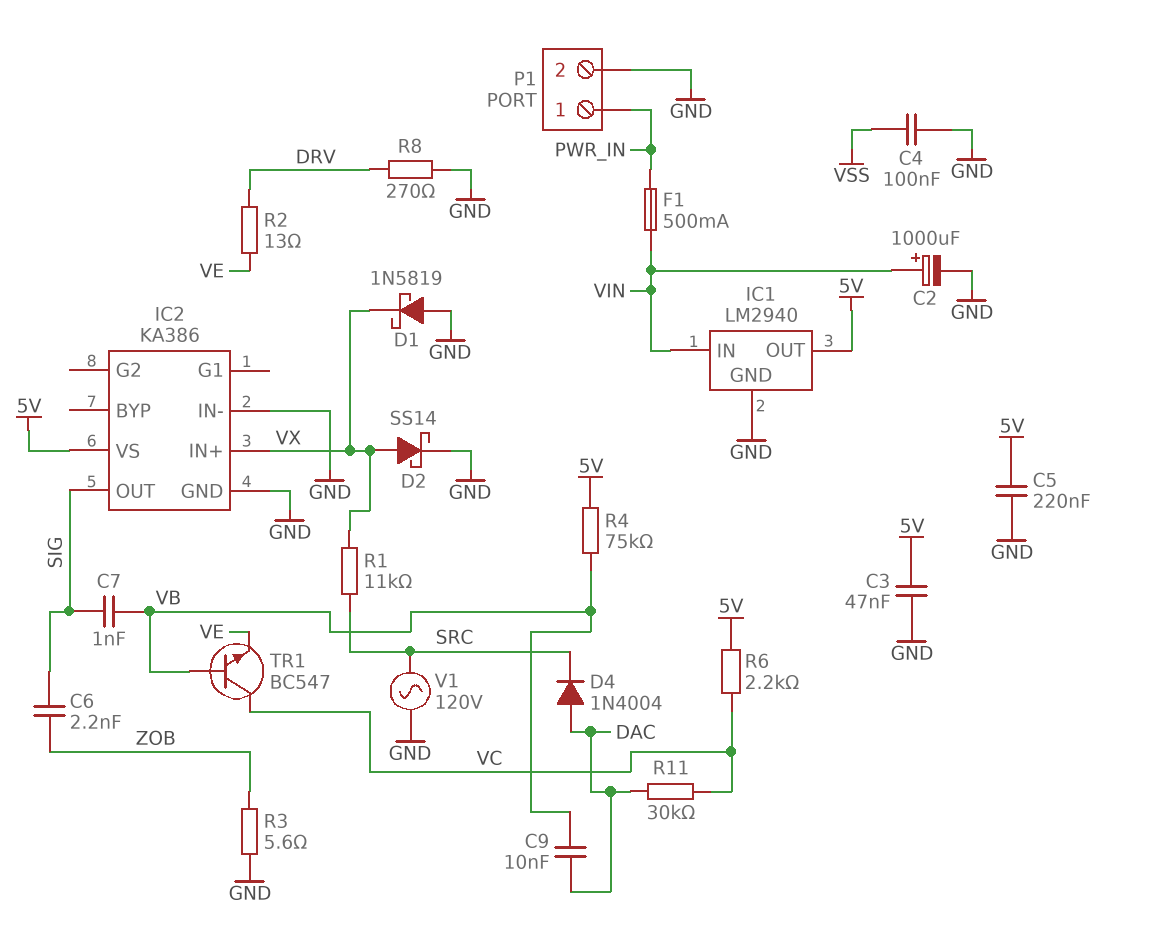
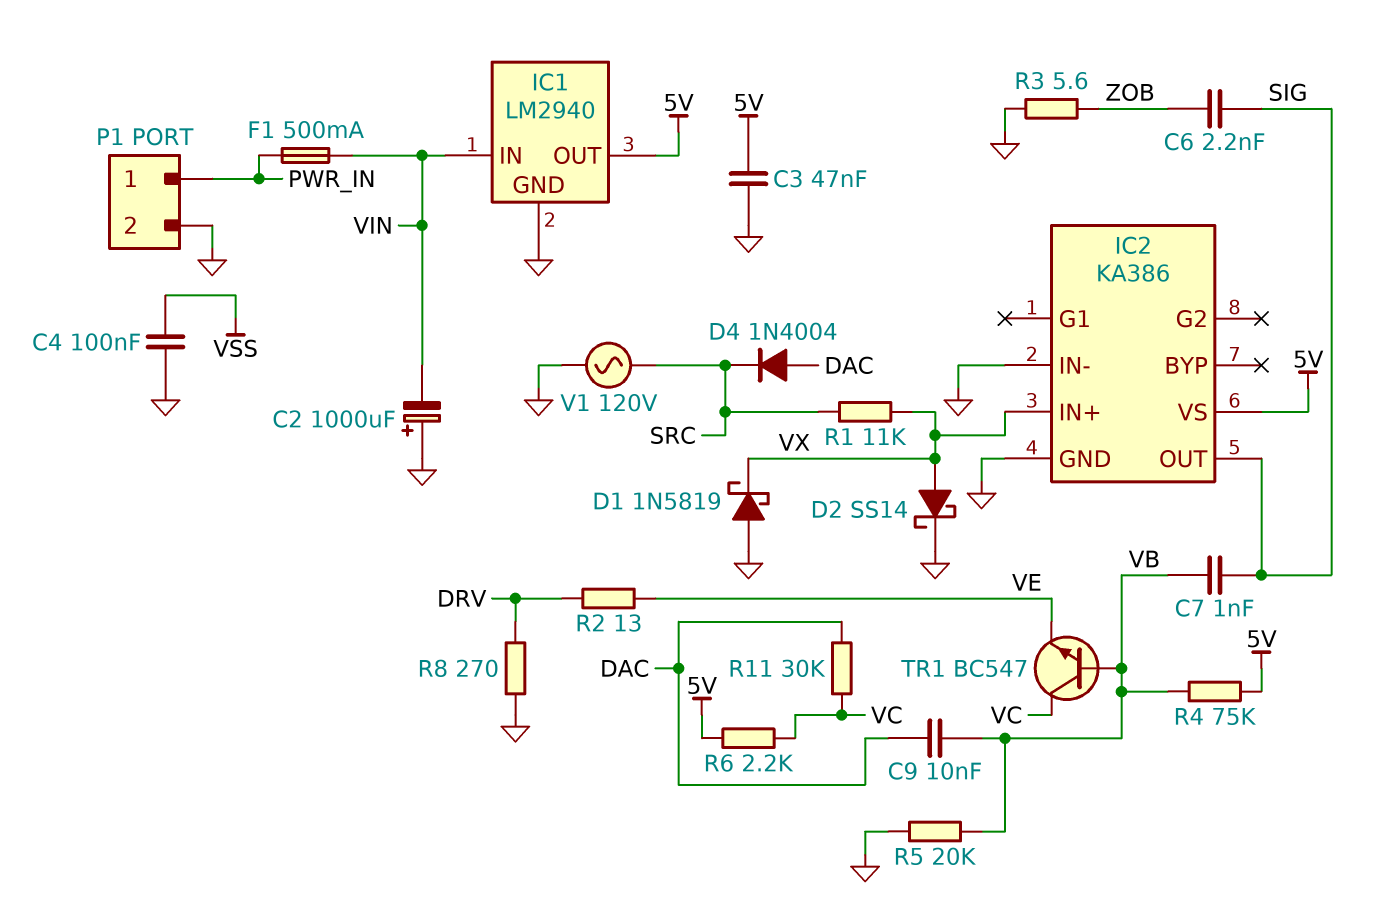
C2: 1000uF (plus VIN, minus GND) -> 1000uF (plus GND, minus VIN)
C5: 220nF (5V, GND) -> none
R5: none -> 20k (GND, VB)

